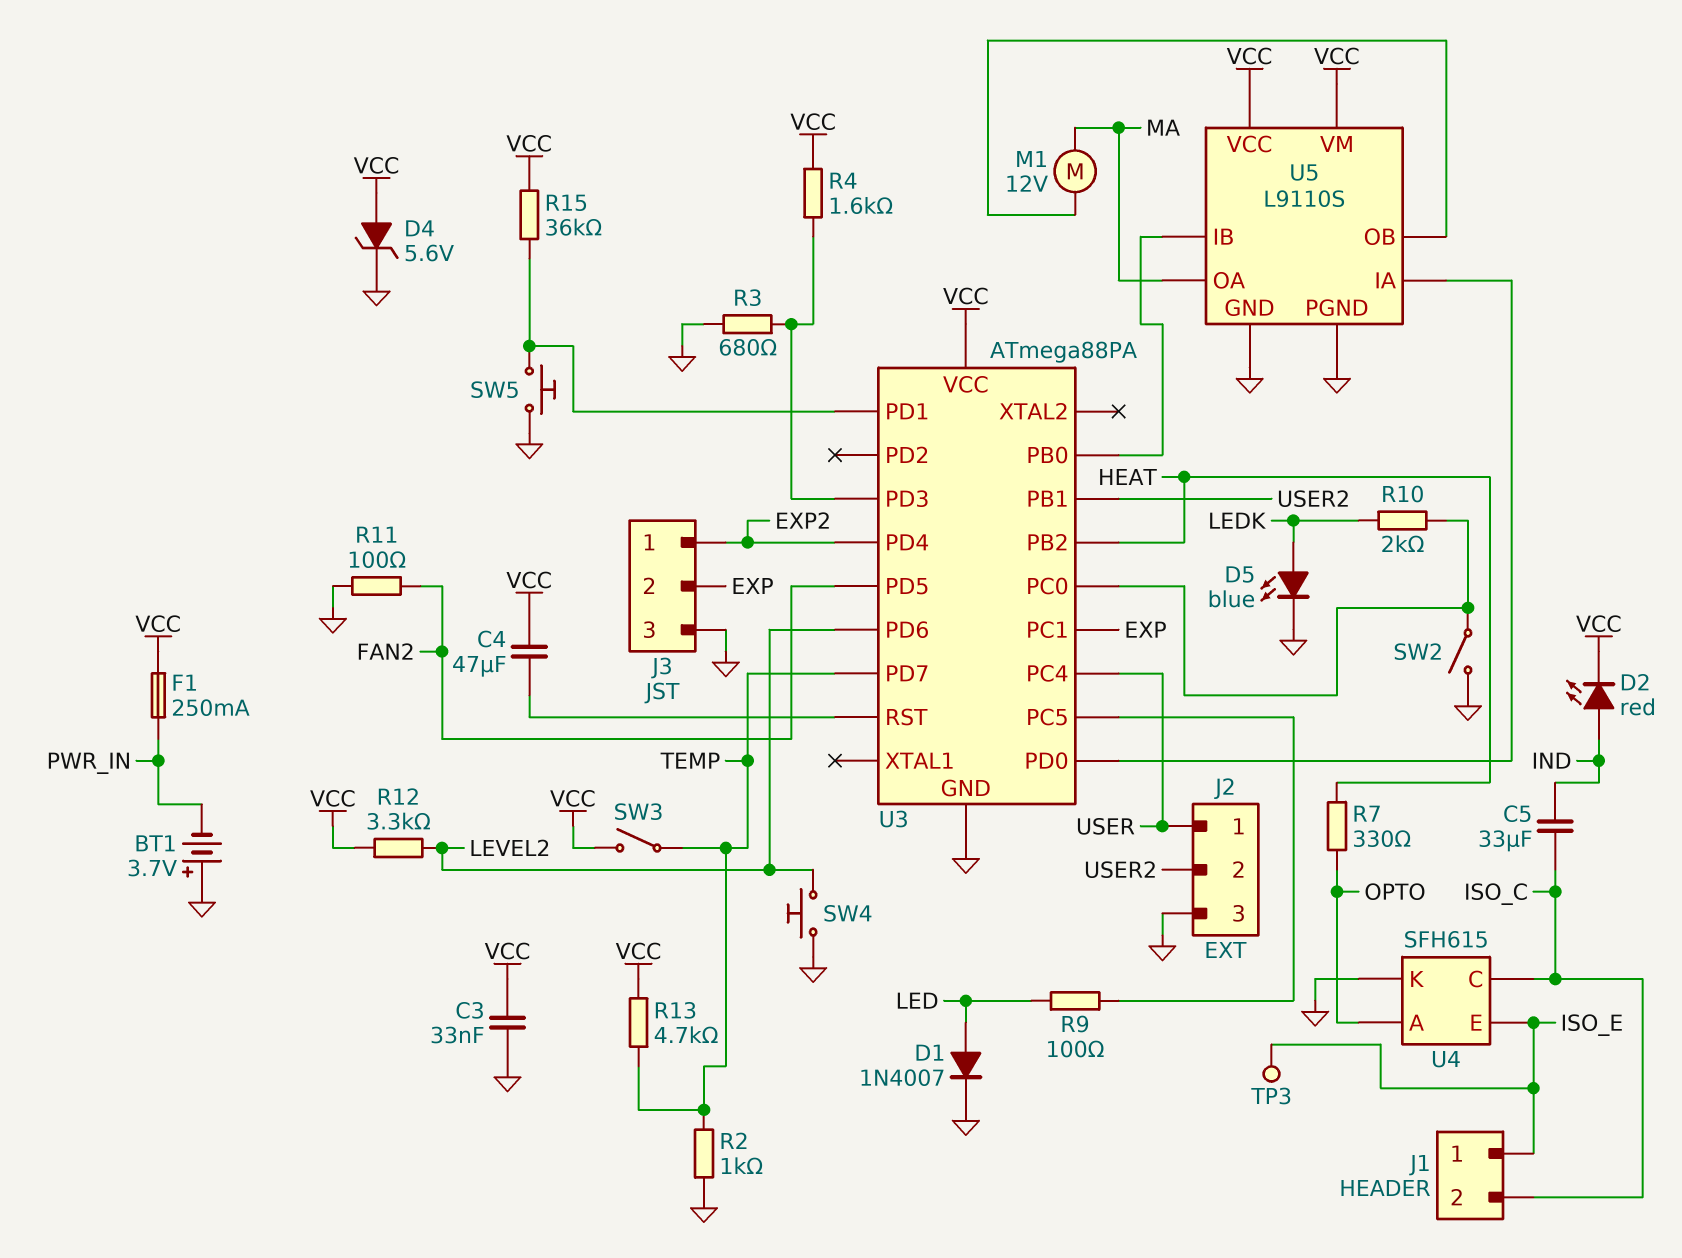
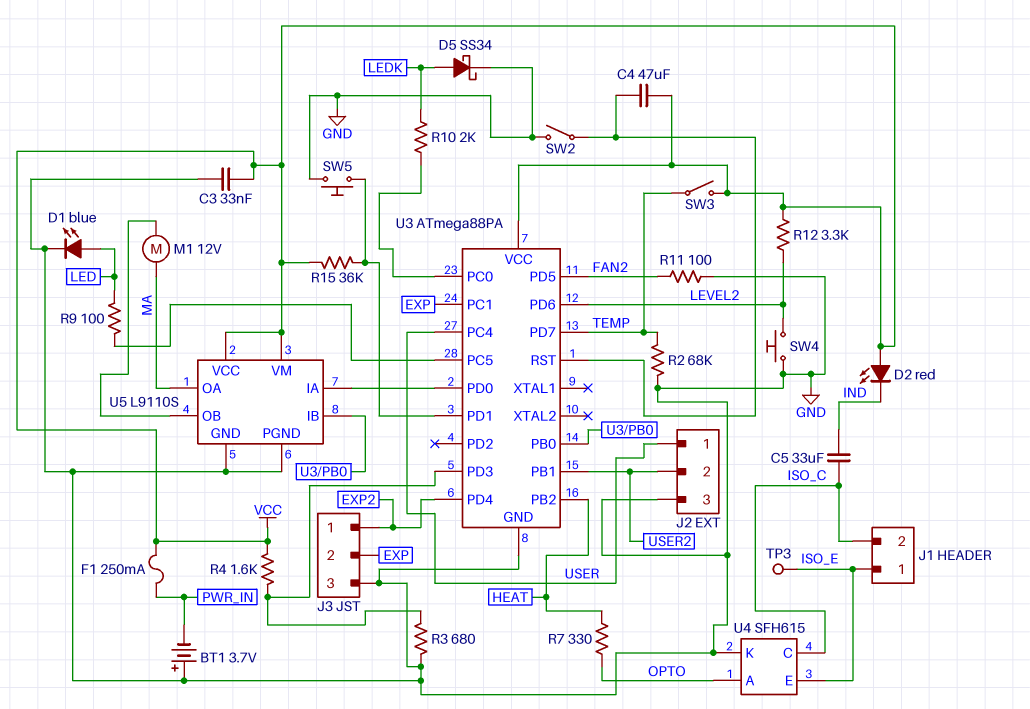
D1: diode 1N4007 (A LED, K GND) -> LED blue (A LED, K GND)
D2: LED red (A IND, K VCC) -> LED red (A VCC, K IND)
D4: zener 5.6V (A VCC, K GND) -> none
D5: LED blue (A LEDK, K GND) -> schottky SS34 (A LEDK, K GND)
R2: 1k (GND, TEMP) -> 68k (GND, TEMP)
R13: 4.7k (TEMP, VCC) -> none
SW2: switch (GND, U3/PC0) -> switch (GND, U3/RST)

